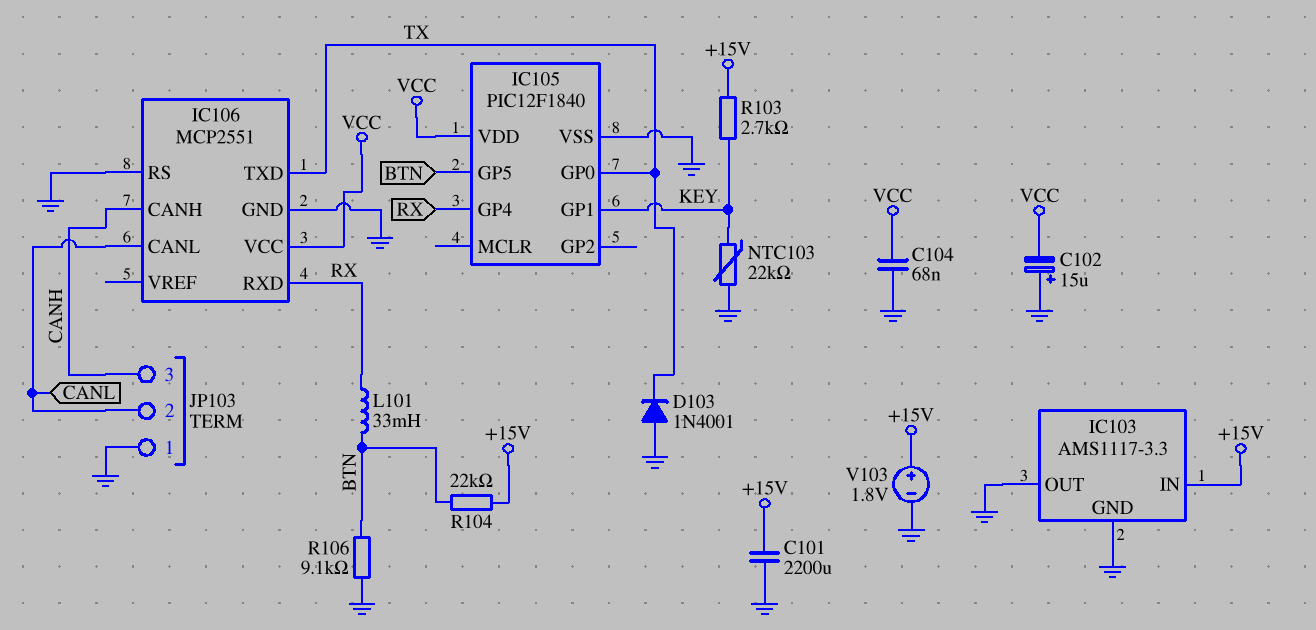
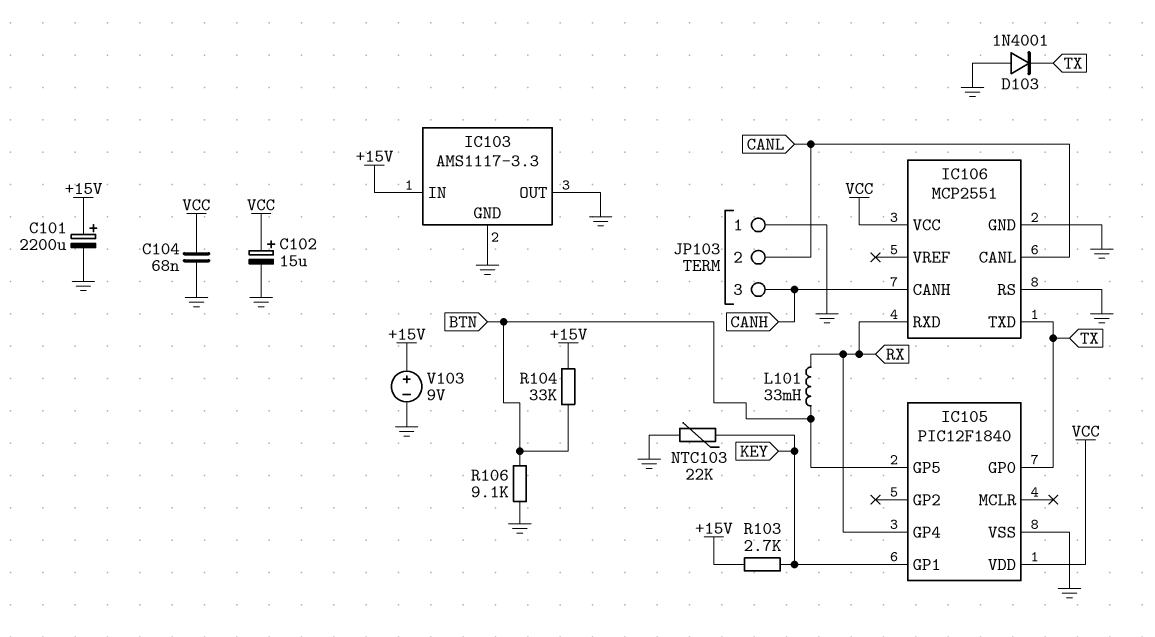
C101: 2200uF (+15V, GND) -> 2200uF (plus +15V, minus GND)
C102: 15uF (plus GND, minus VCC) -> 15uF (plus VCC, minus GND)
R104: 22k (+15V, BTN) -> 33k (+15V, BTN)
V103: 1.8V (plus +15V, minus GND) -> 9V (plus +15V, minus GND)

